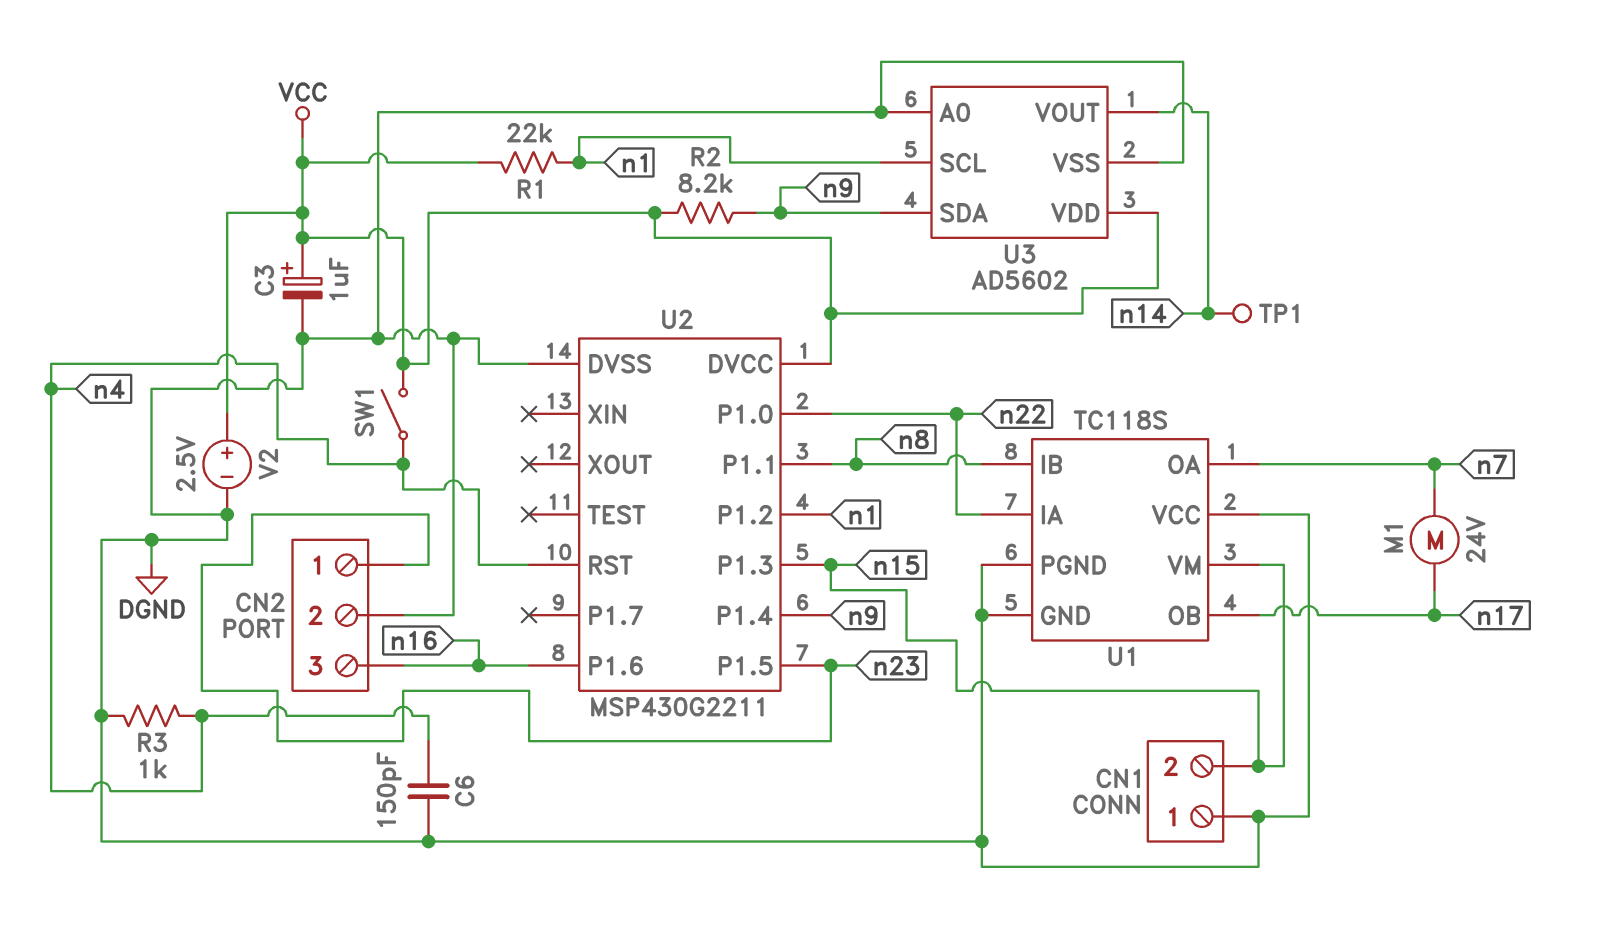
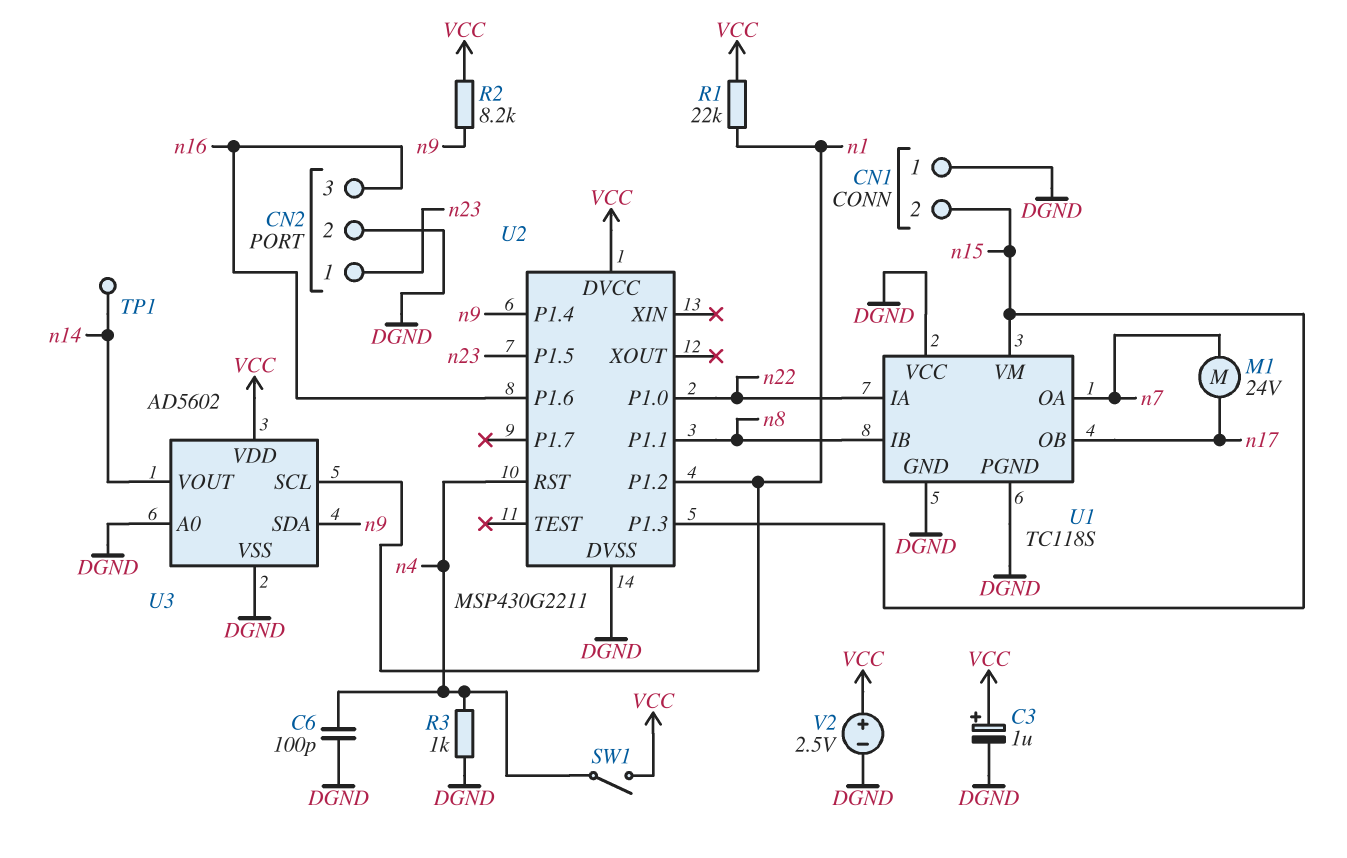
C6: 150pF (DGND, n4) -> 100pF (DGND, n4)

